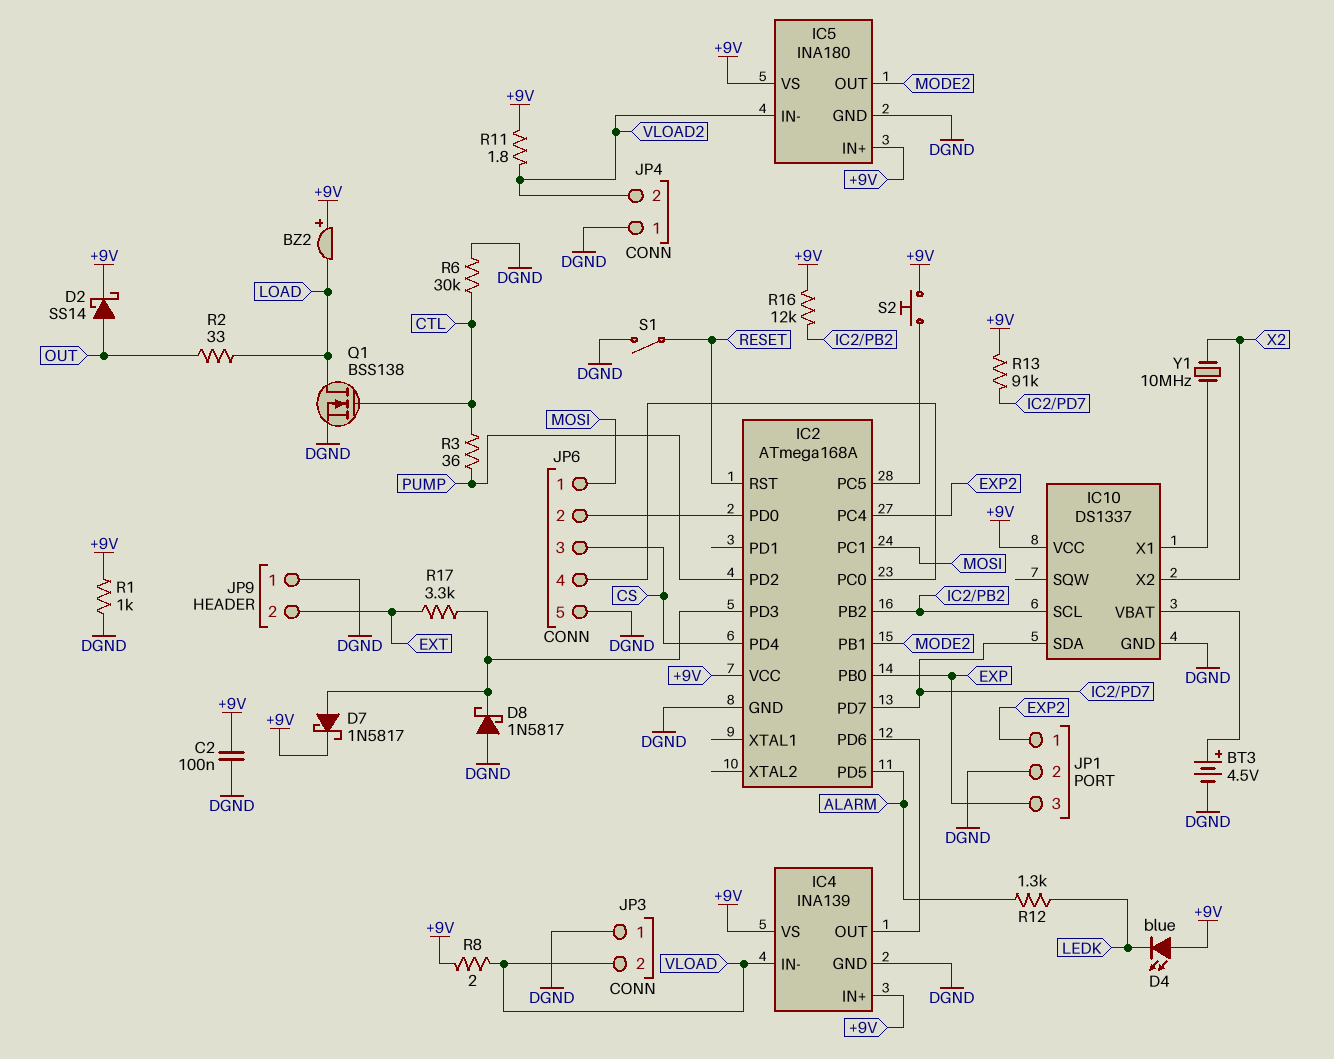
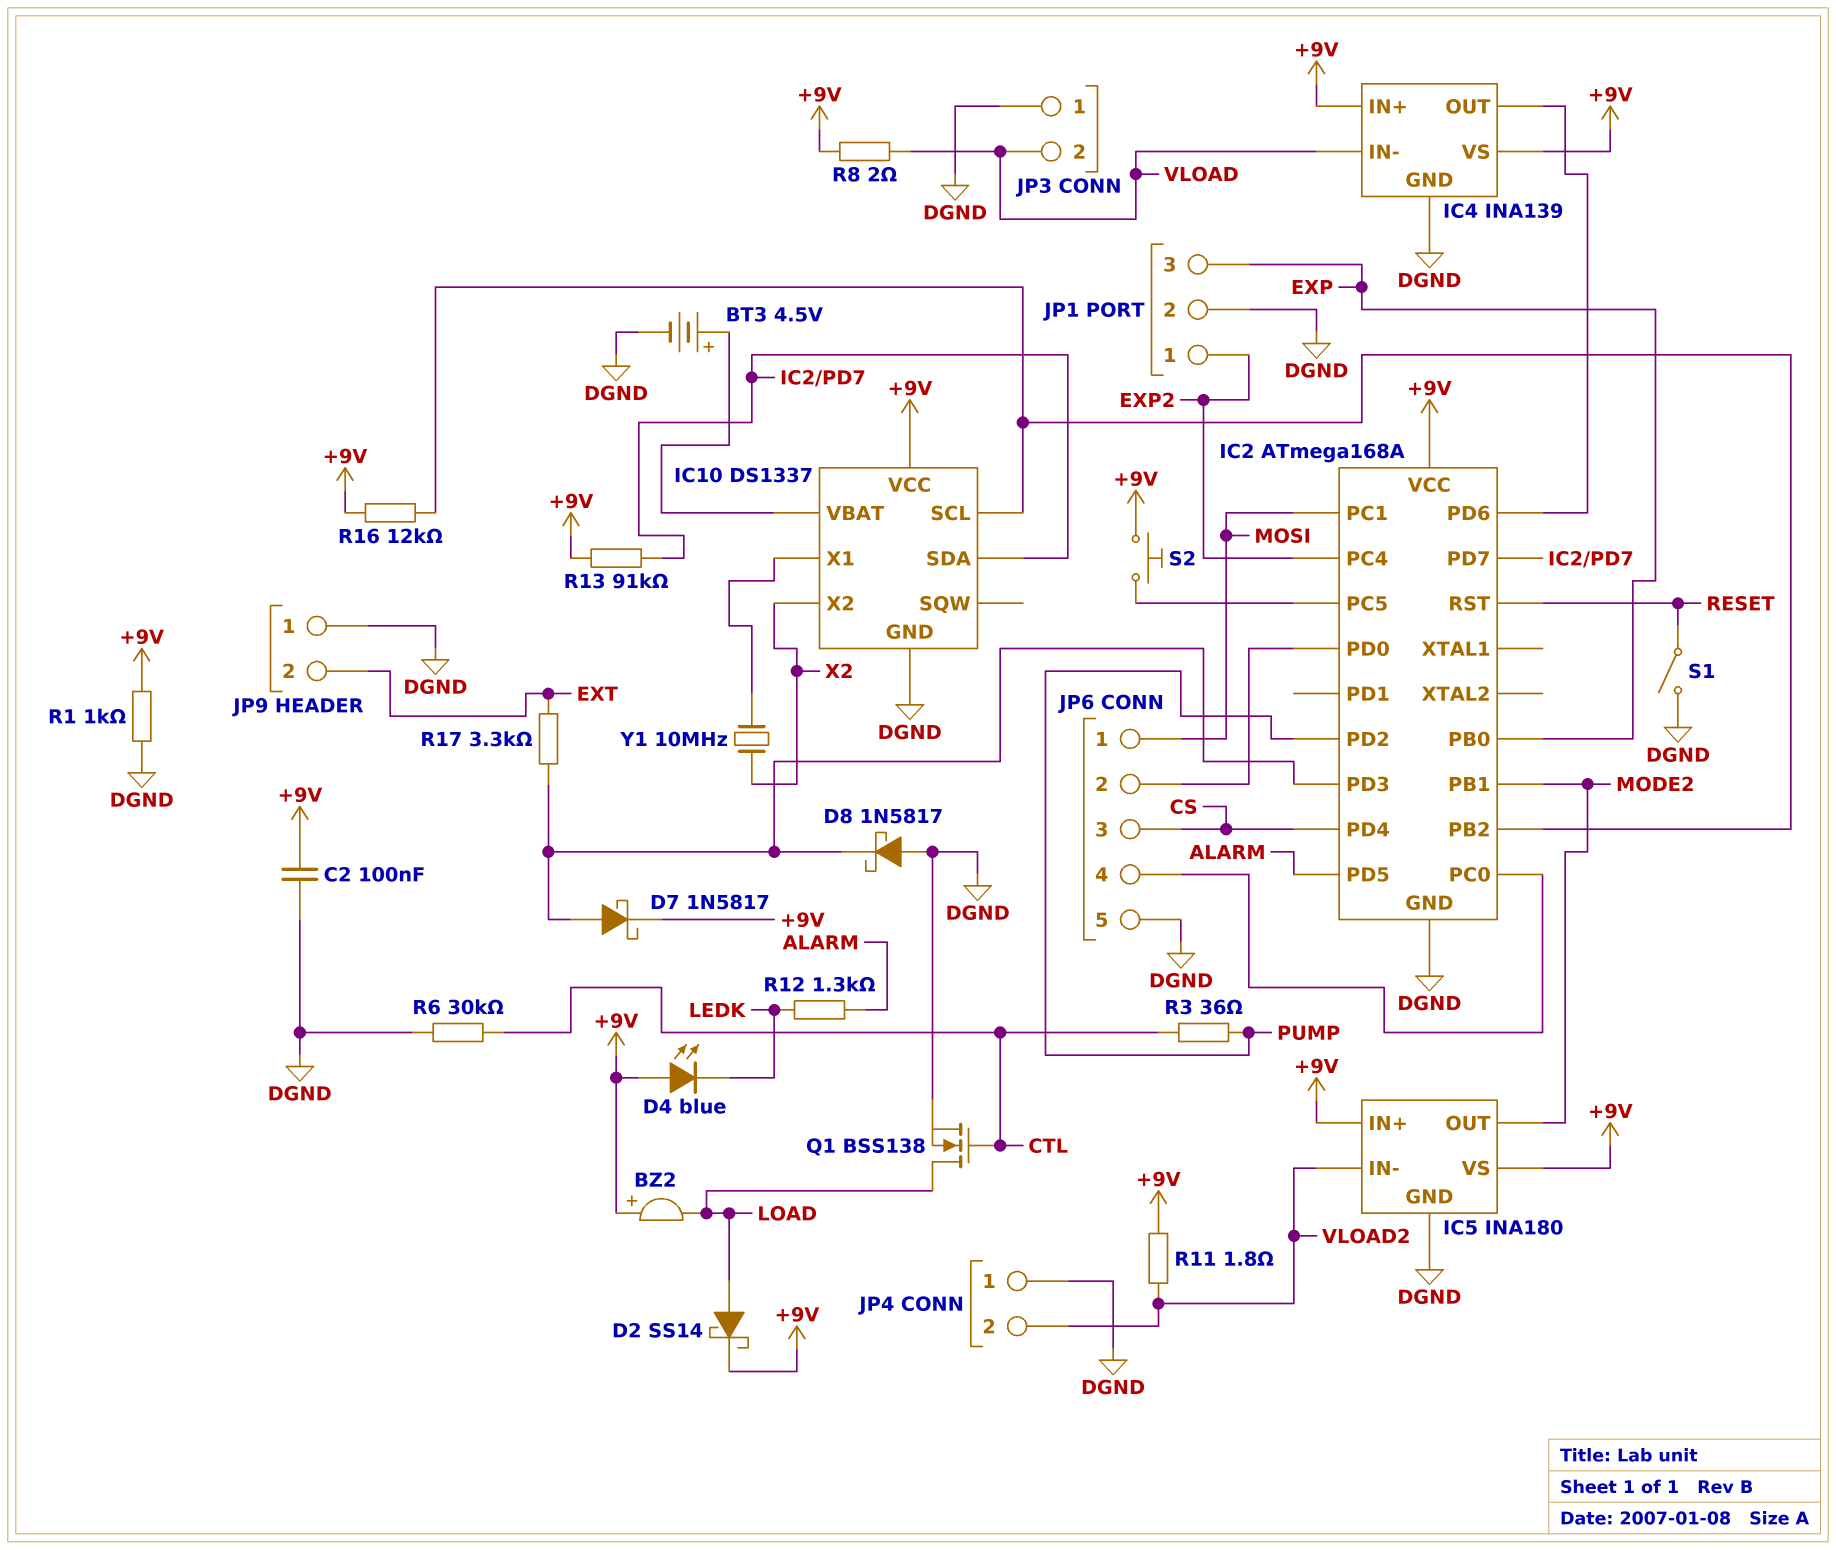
D2: schottky SS14 (A OUT, K +9V) -> schottky SS14 (A LOAD, K +9V)
R2: 33 (LOAD, OUT) -> none

